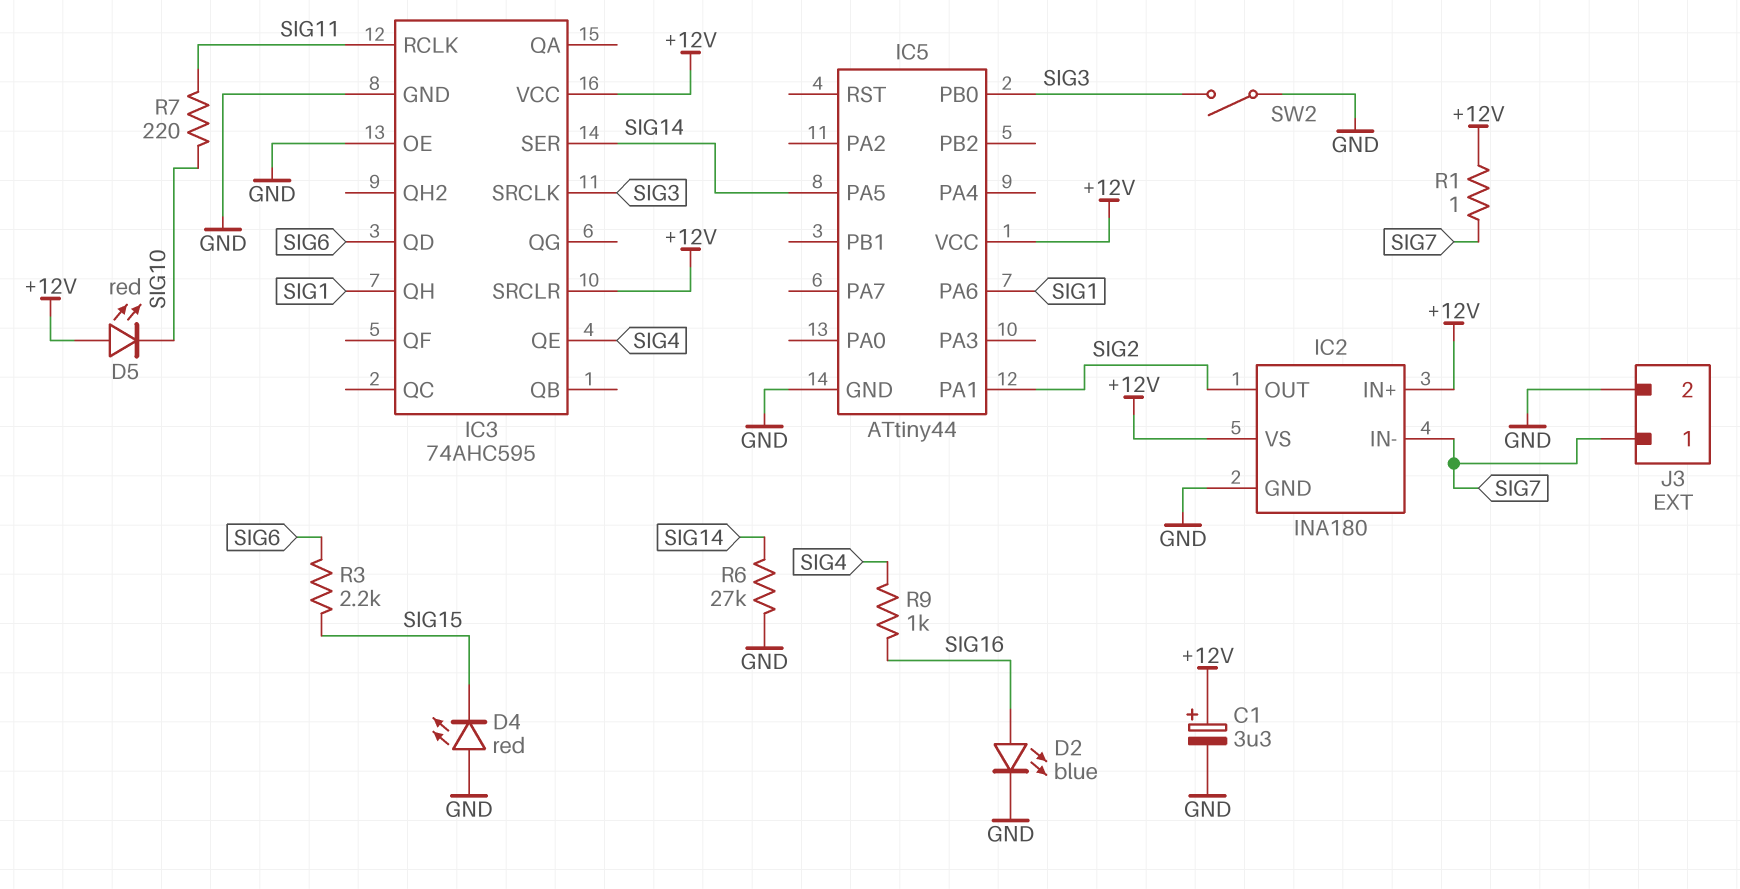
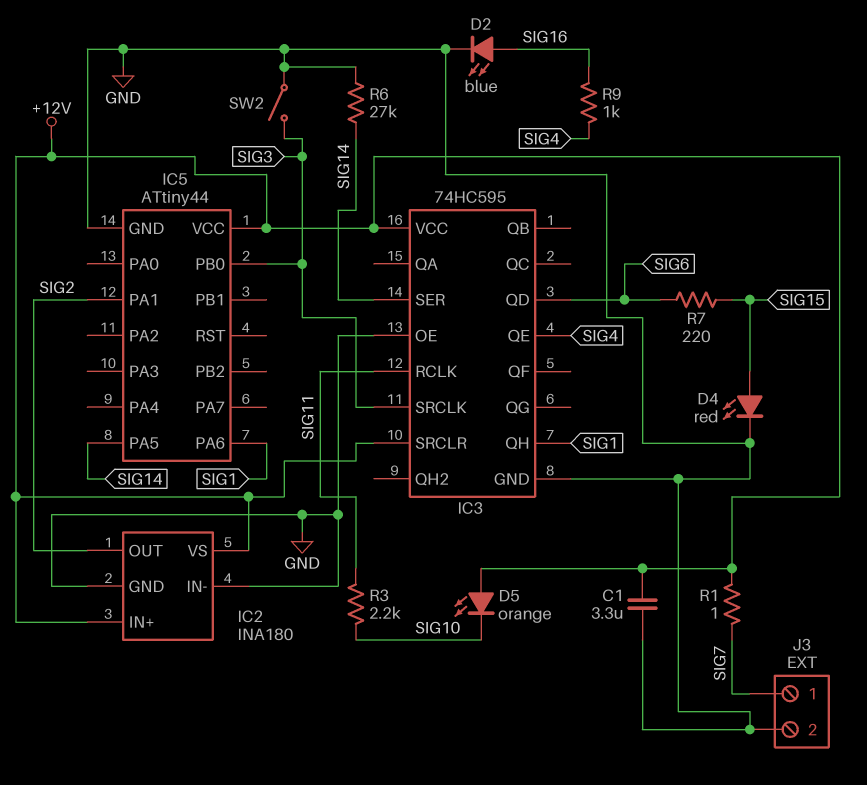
C1: 3.3uF (plus +12V, minus GND) -> 3.3uF (+12V, GND)
D4: LED red (A GND, K SIG15) -> LED red (A SIG15, K GND)
D5: LED red (A +12V, K SIG10) -> LED orange (A +12V, K SIG10)
IC2 pin IN-: SIG7 -> GND
IC3: 74AHC595 -> 74HC595
R3: 2.2k (SIG6, SIG15) -> 2.2k (SIG10, SIG11)
R7: 220 (SIG10, SIG11) -> 220 (SIG6, SIG15)

